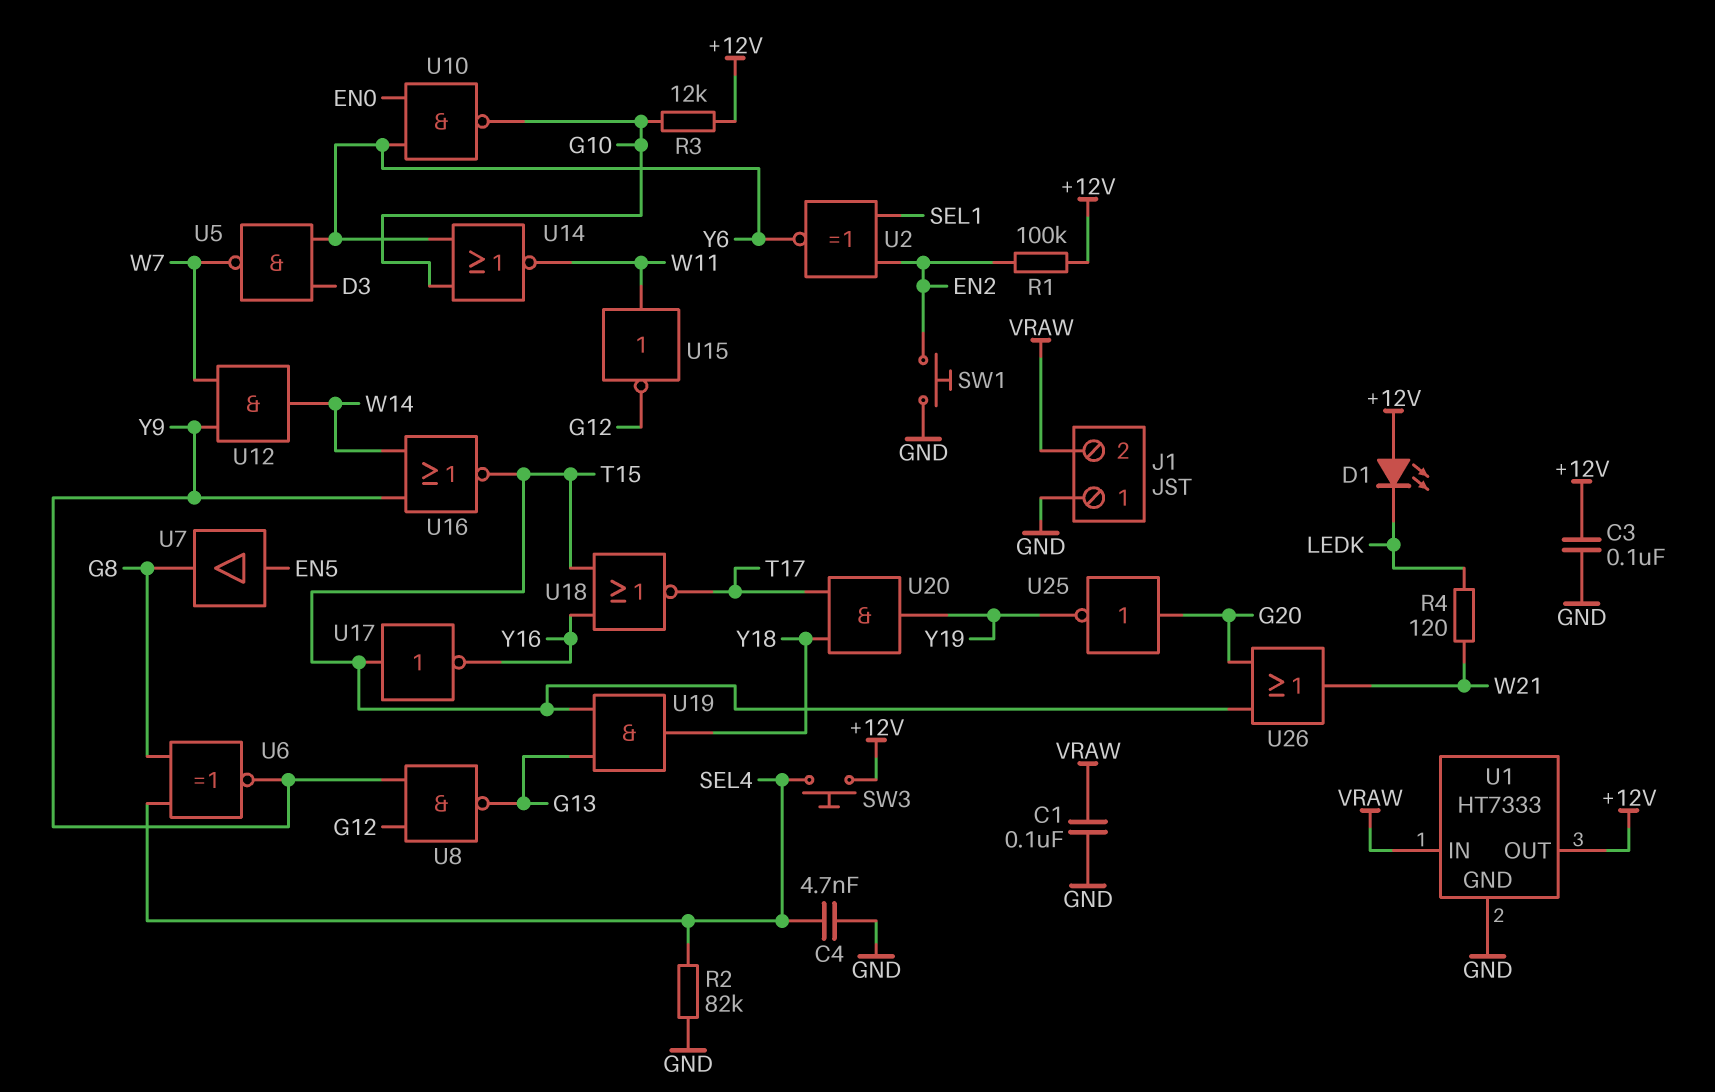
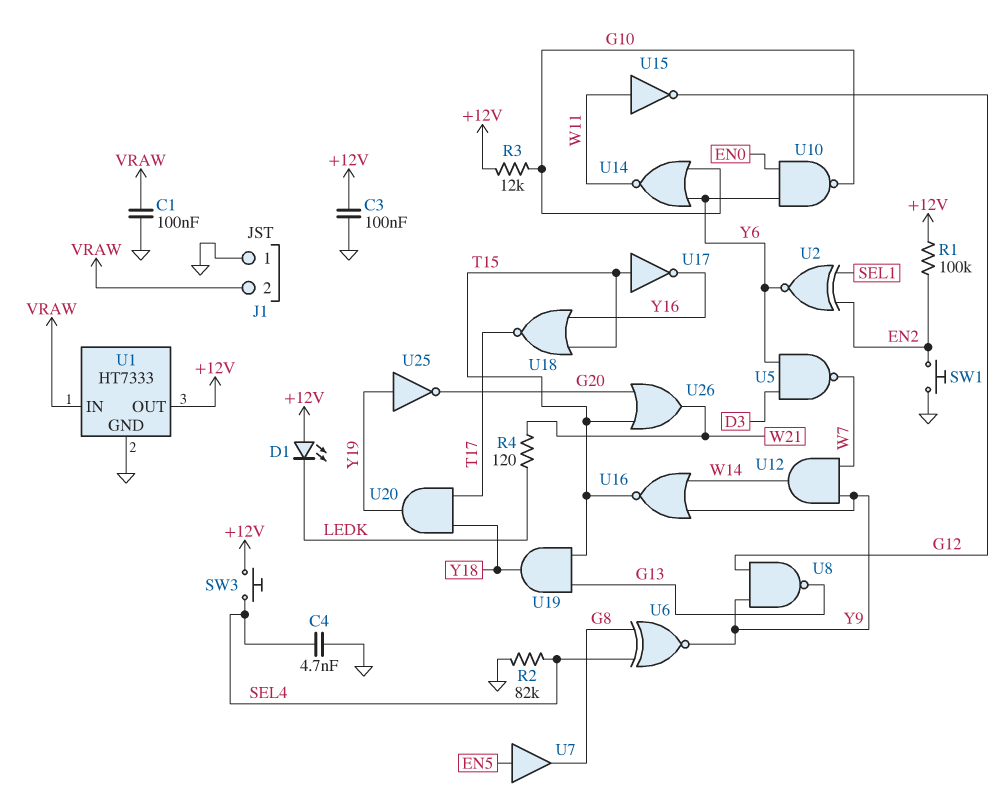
U25: NOT (in G20, out Y19) -> NOT (in Y19, out G20)

